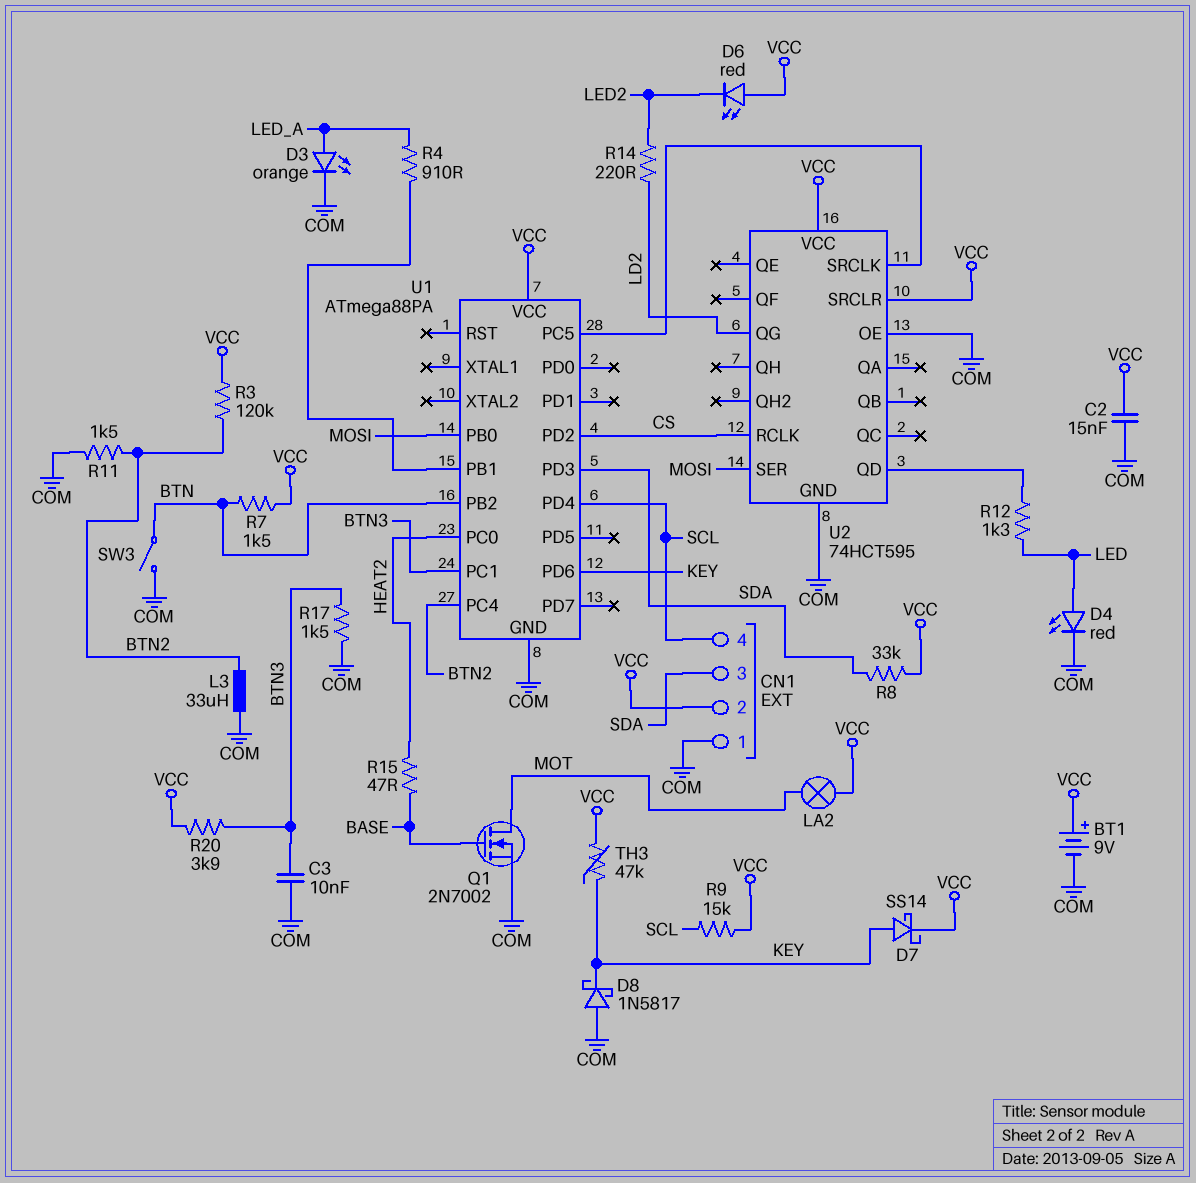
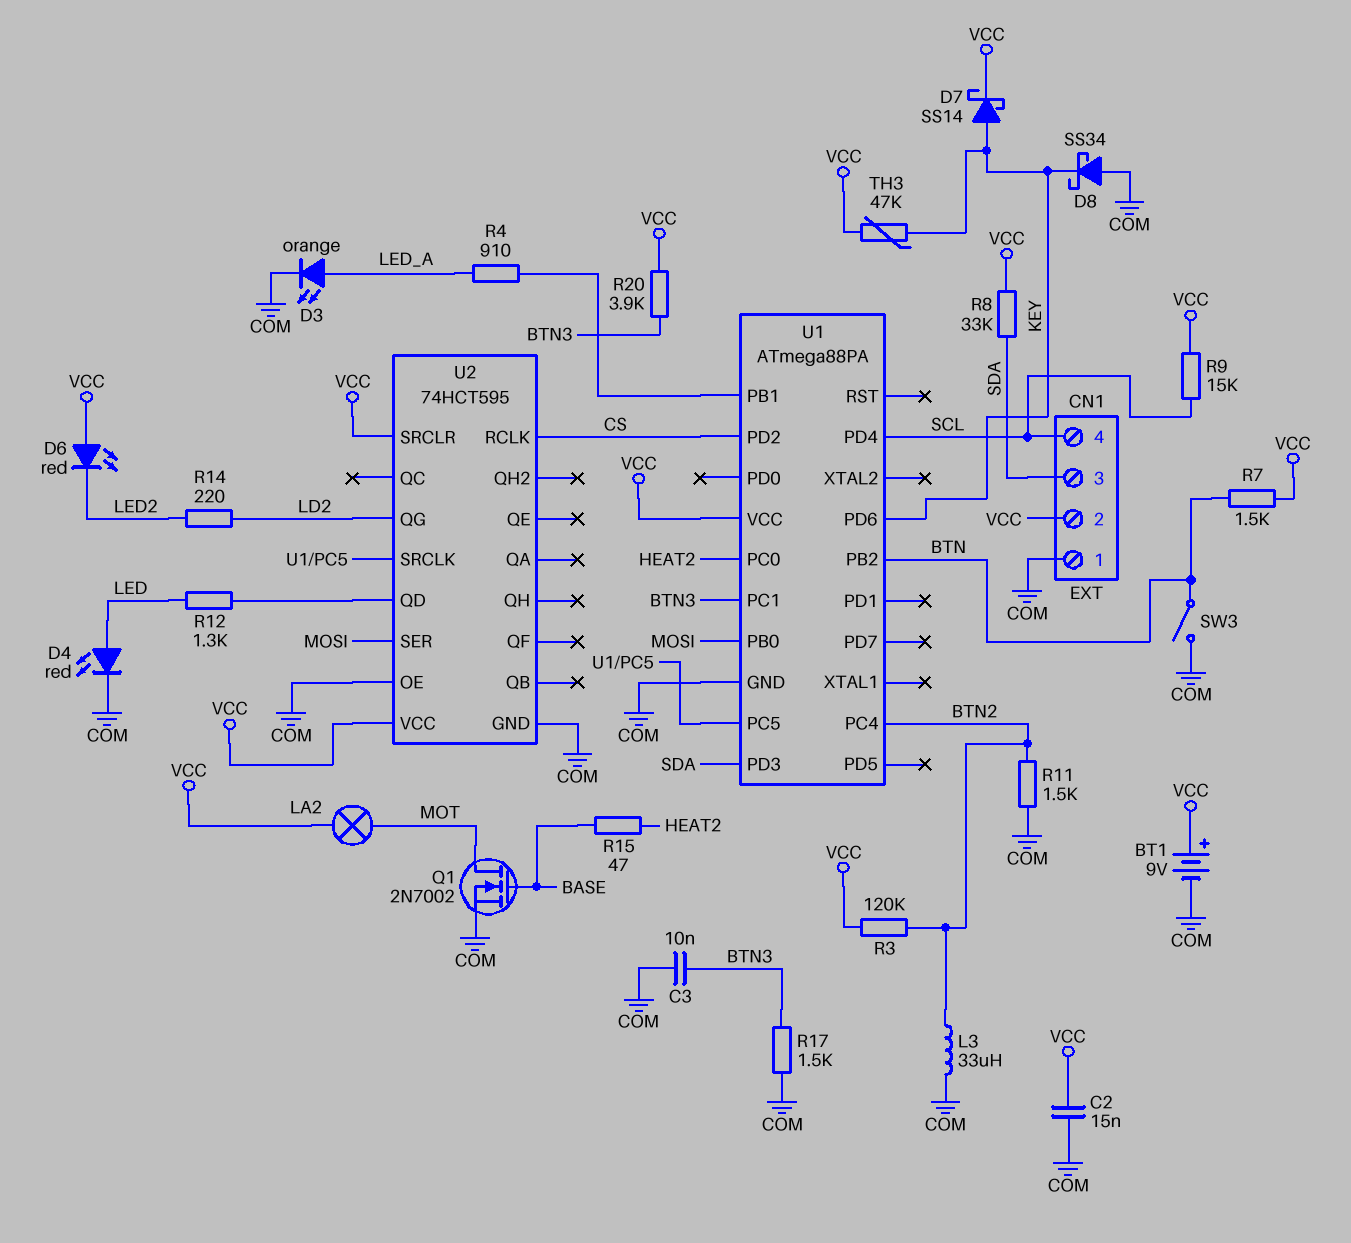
D8: schottky 1N5817 (A COM, K KEY) -> schottky SS34 (A COM, K KEY)

